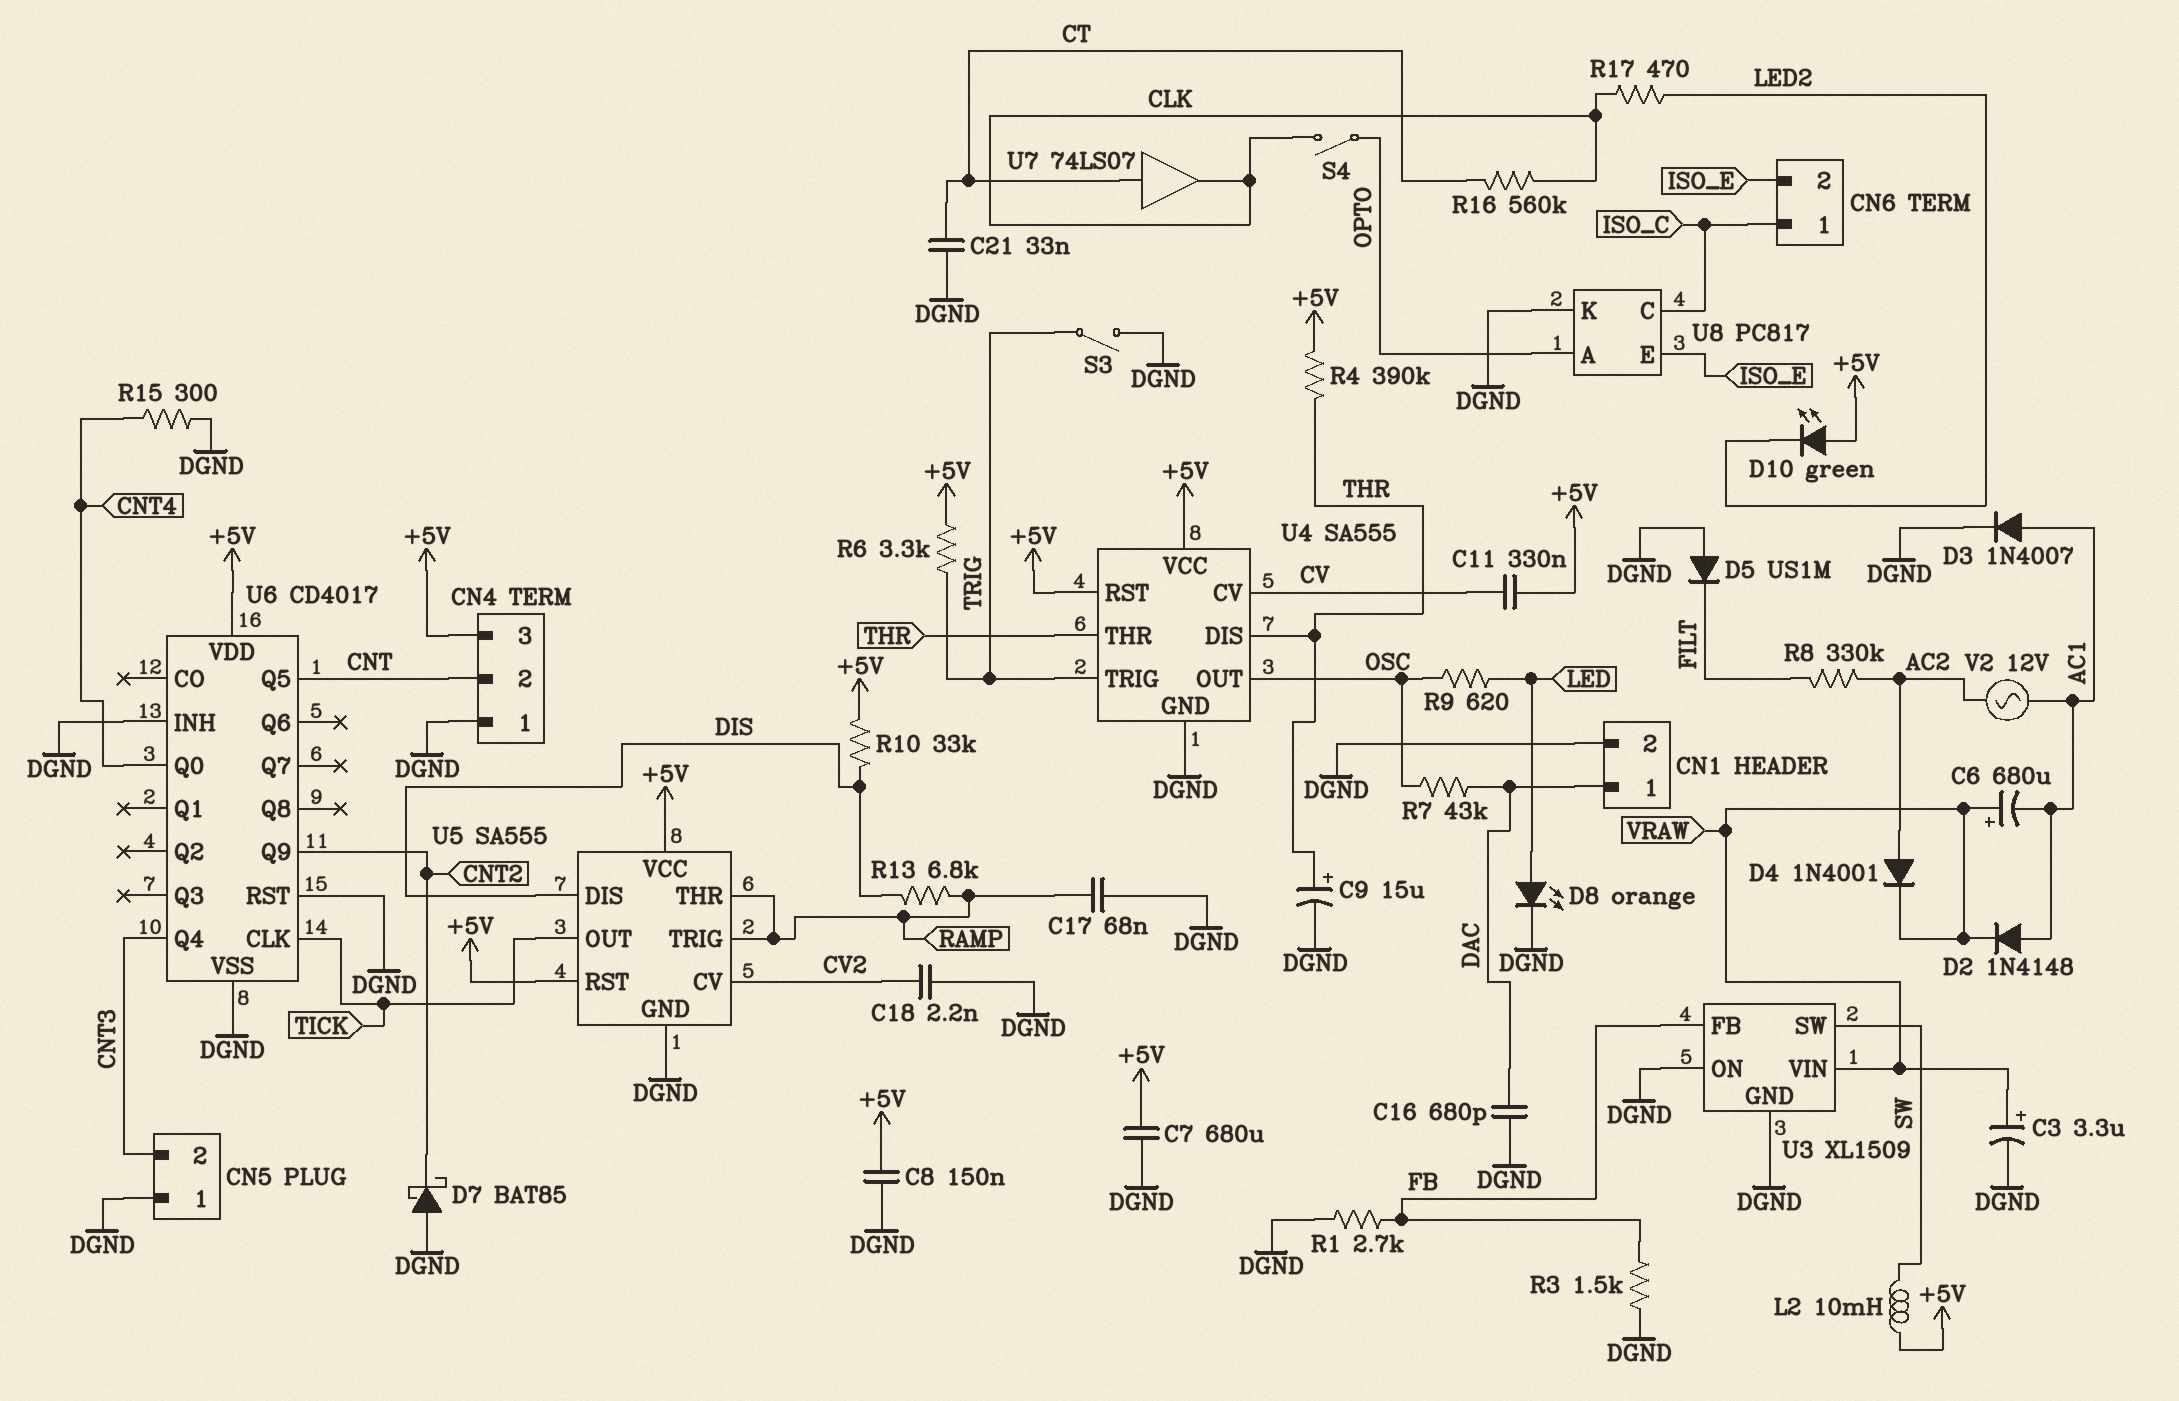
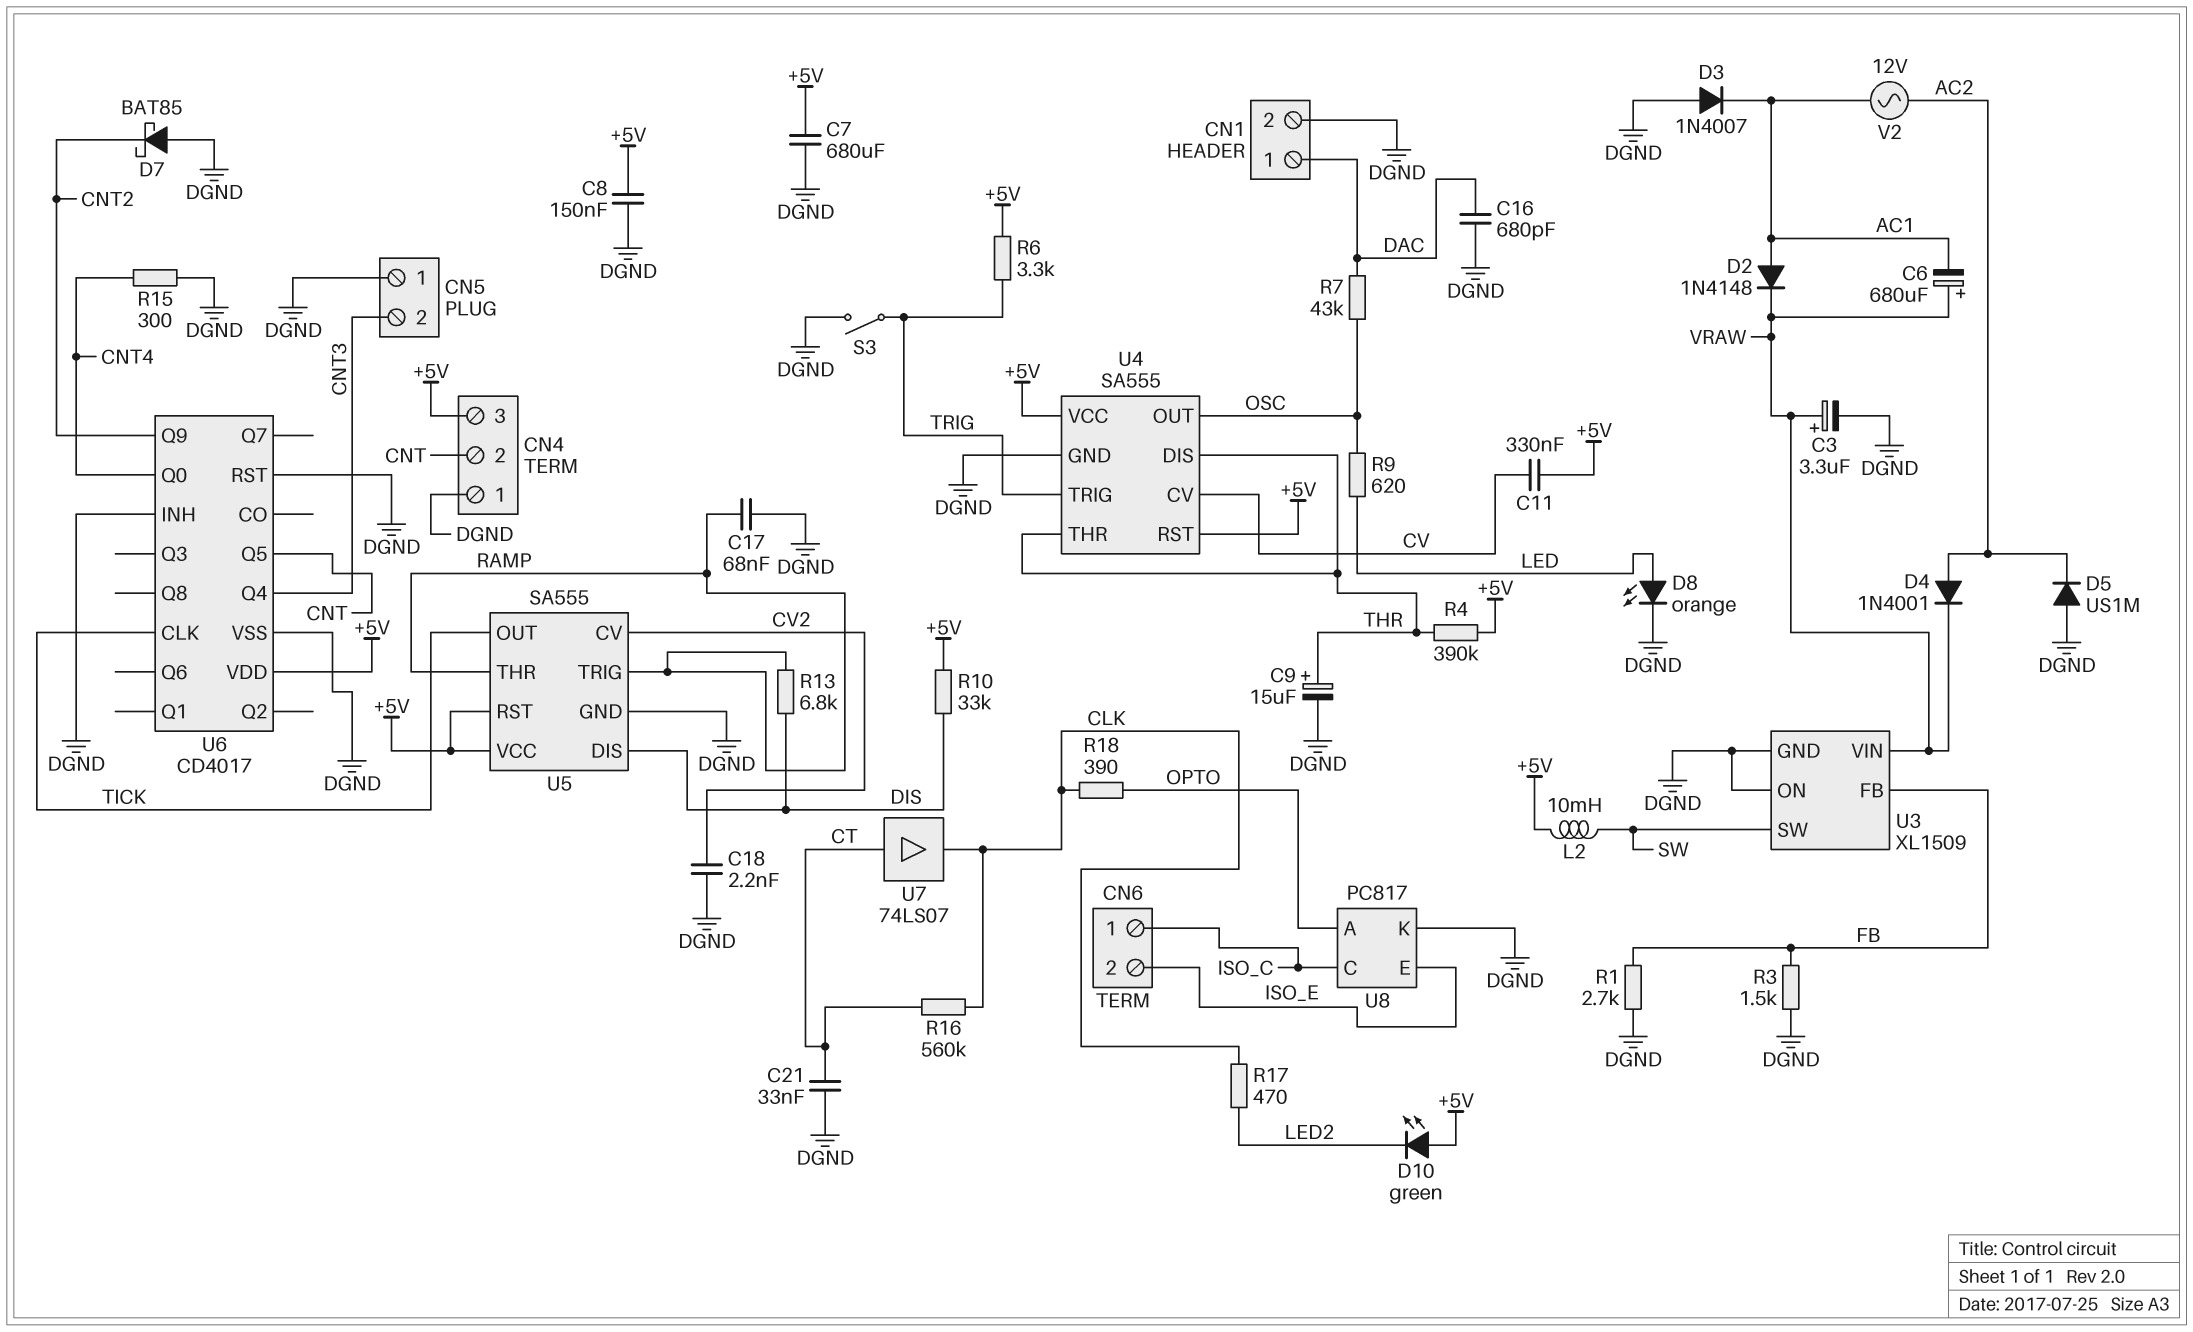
D3: diode 1N4007 (A AC1, K DGND) -> diode 1N4007 (A DGND, K AC1)
D5: diode US1M (A DGND, K FILT) -> diode US1M (A DGND, K AC2)
R8: 330k (AC2, FILT) -> none
R18: none -> 390 (CLK, OPTO)
S4: switch (CLK, OPTO) -> none

